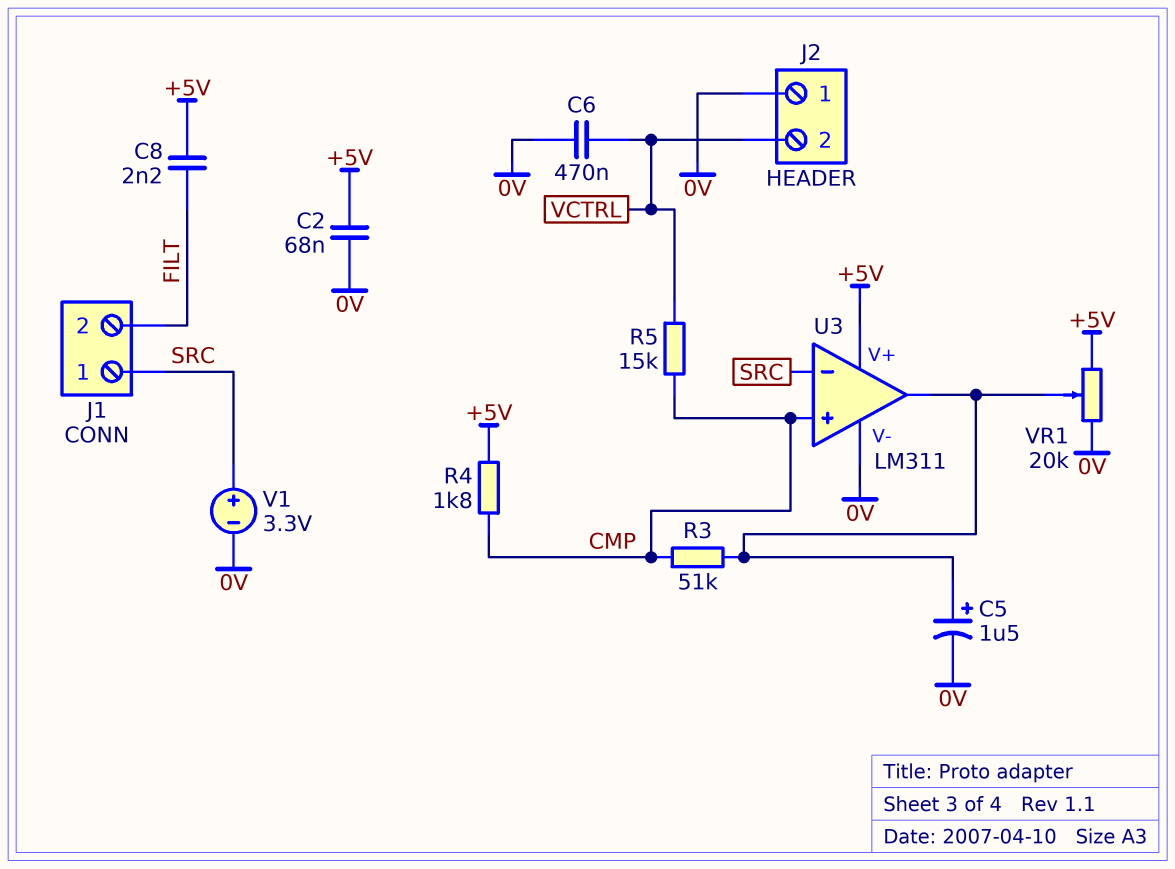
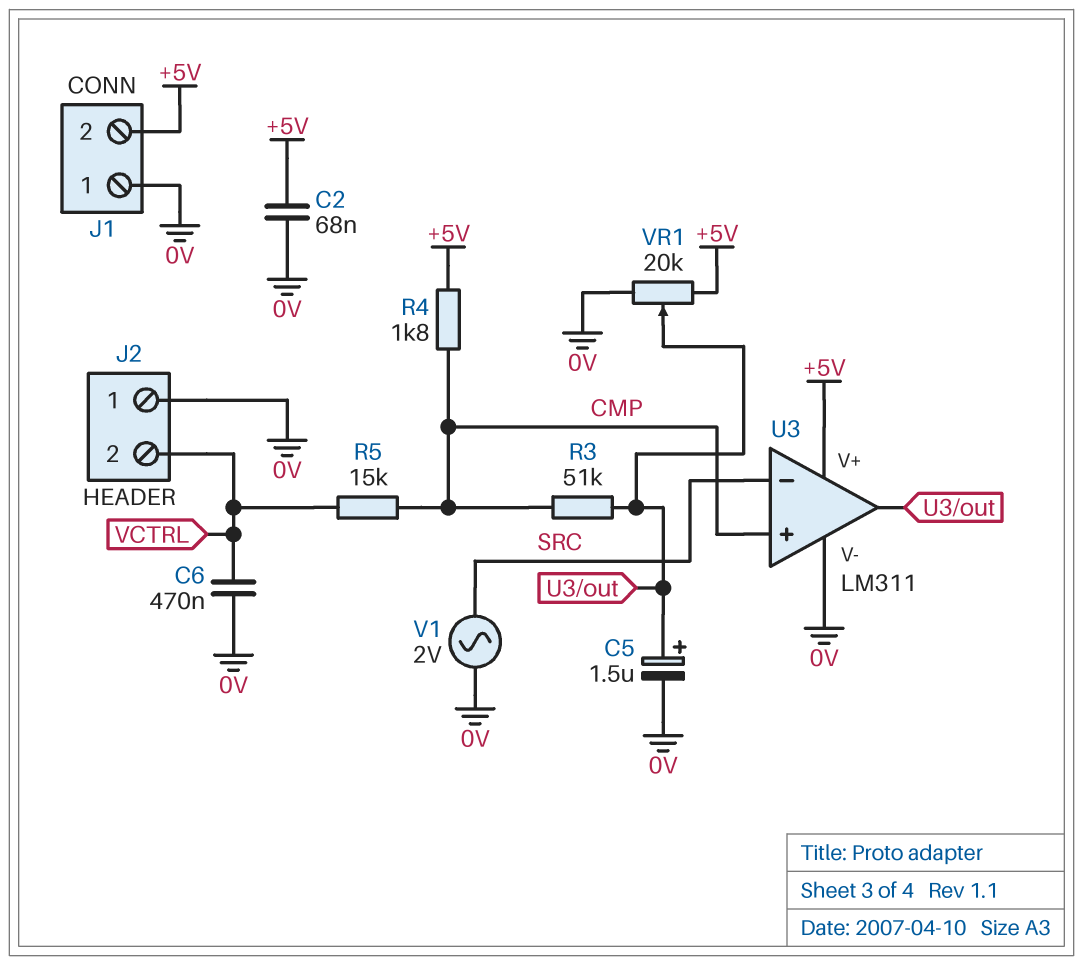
C8: 2.2nF (+5V, FILT) -> none
J1 pin 1: SRC -> 0V
J1 pin 2: FILT -> +5V
V1: 3.3V (plus SRC, minus 0V) -> AC 2V (0V, SRC)

